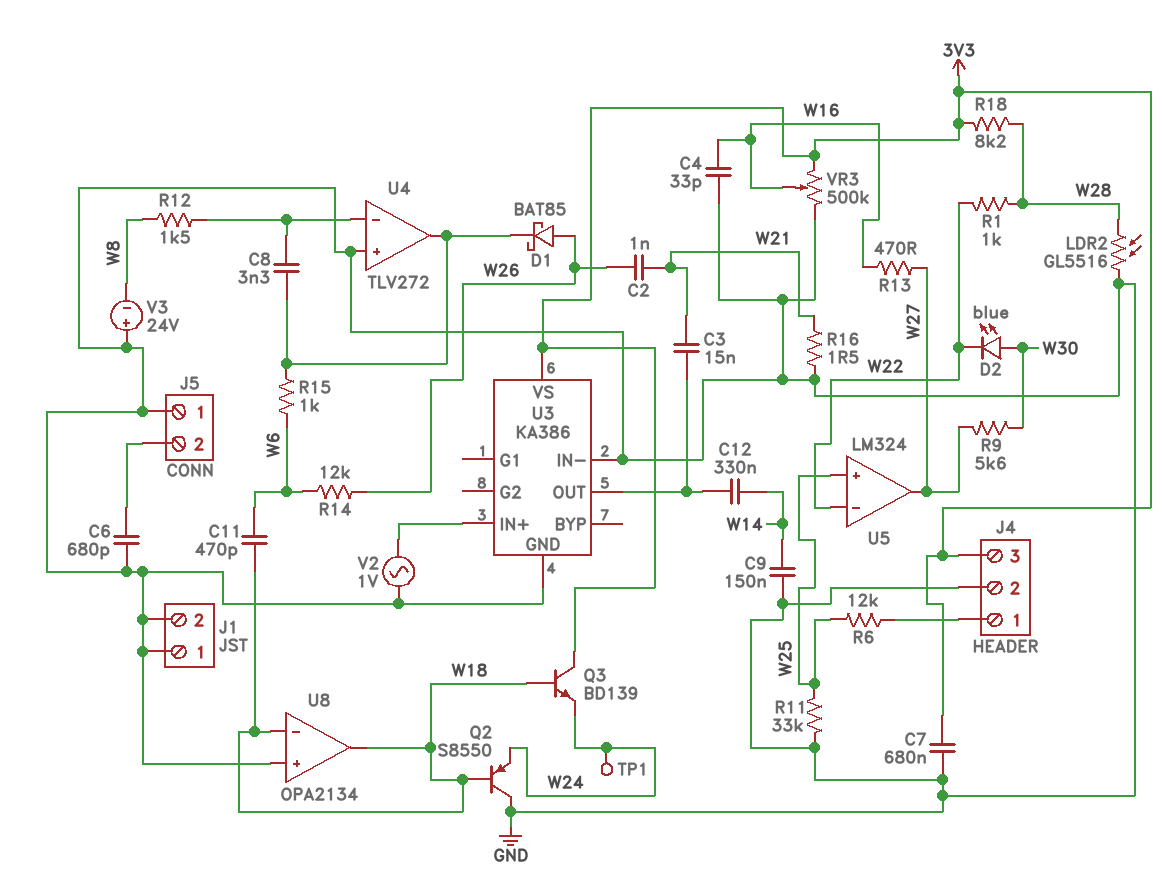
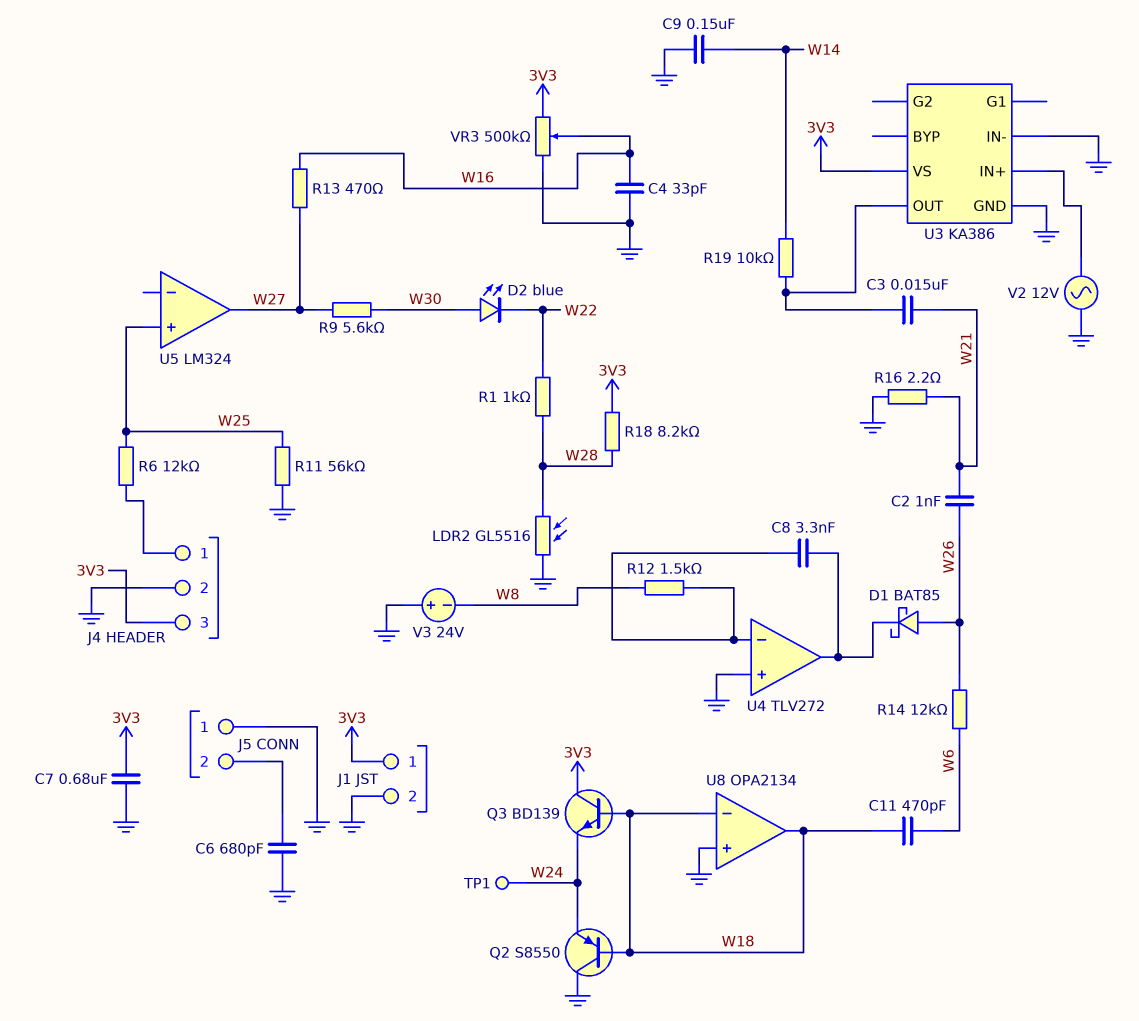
C12: 330nF (U3/OUT, W14) -> none
J1 pin 1: GND -> 3V3
R11: 33k (GND, W25) -> 56k (GND, W25)
R15: 1k (U4/out, W6) -> none
R16: 1.5 (GND, W21) -> 2.2 (GND, W21)
R19: none -> 10k (U3/OUT, W14)
U5 pin in-: W22 -> none
V2: AC 1V (GND, U3/IN+) -> AC 12V (GND, U3/IN+)

